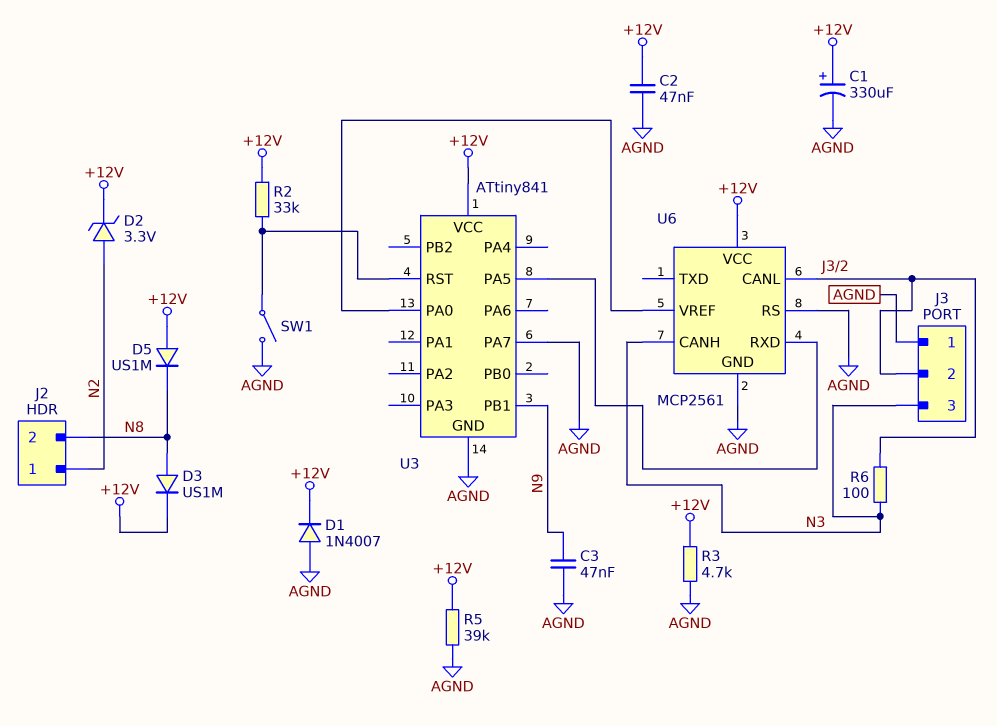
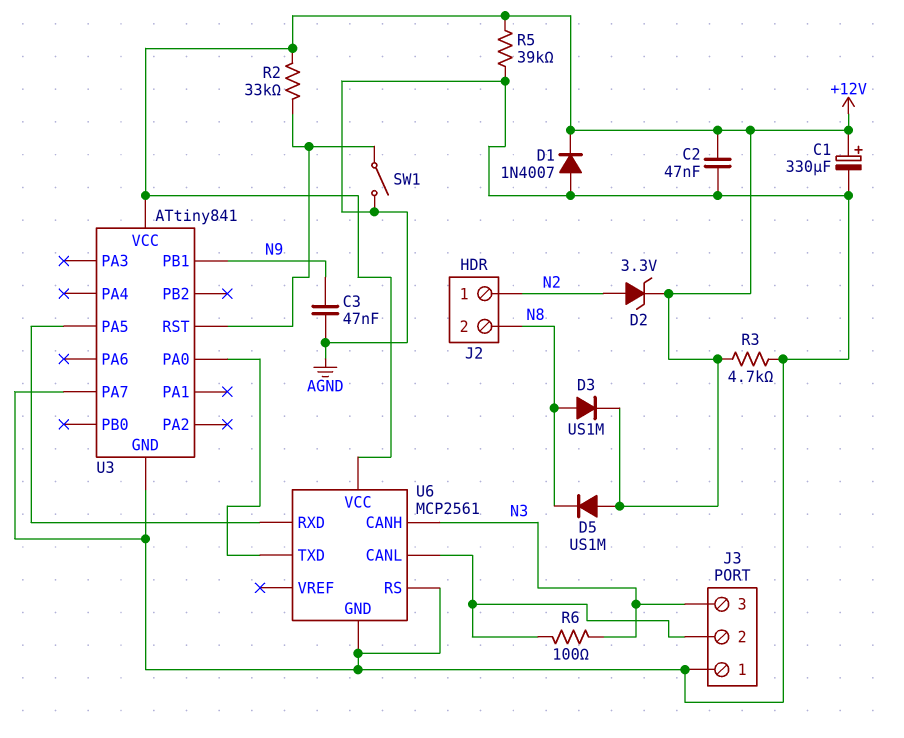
U6 pin TXD: none -> U3/PA0
U6 pin VREF: U3/PA0 -> none

